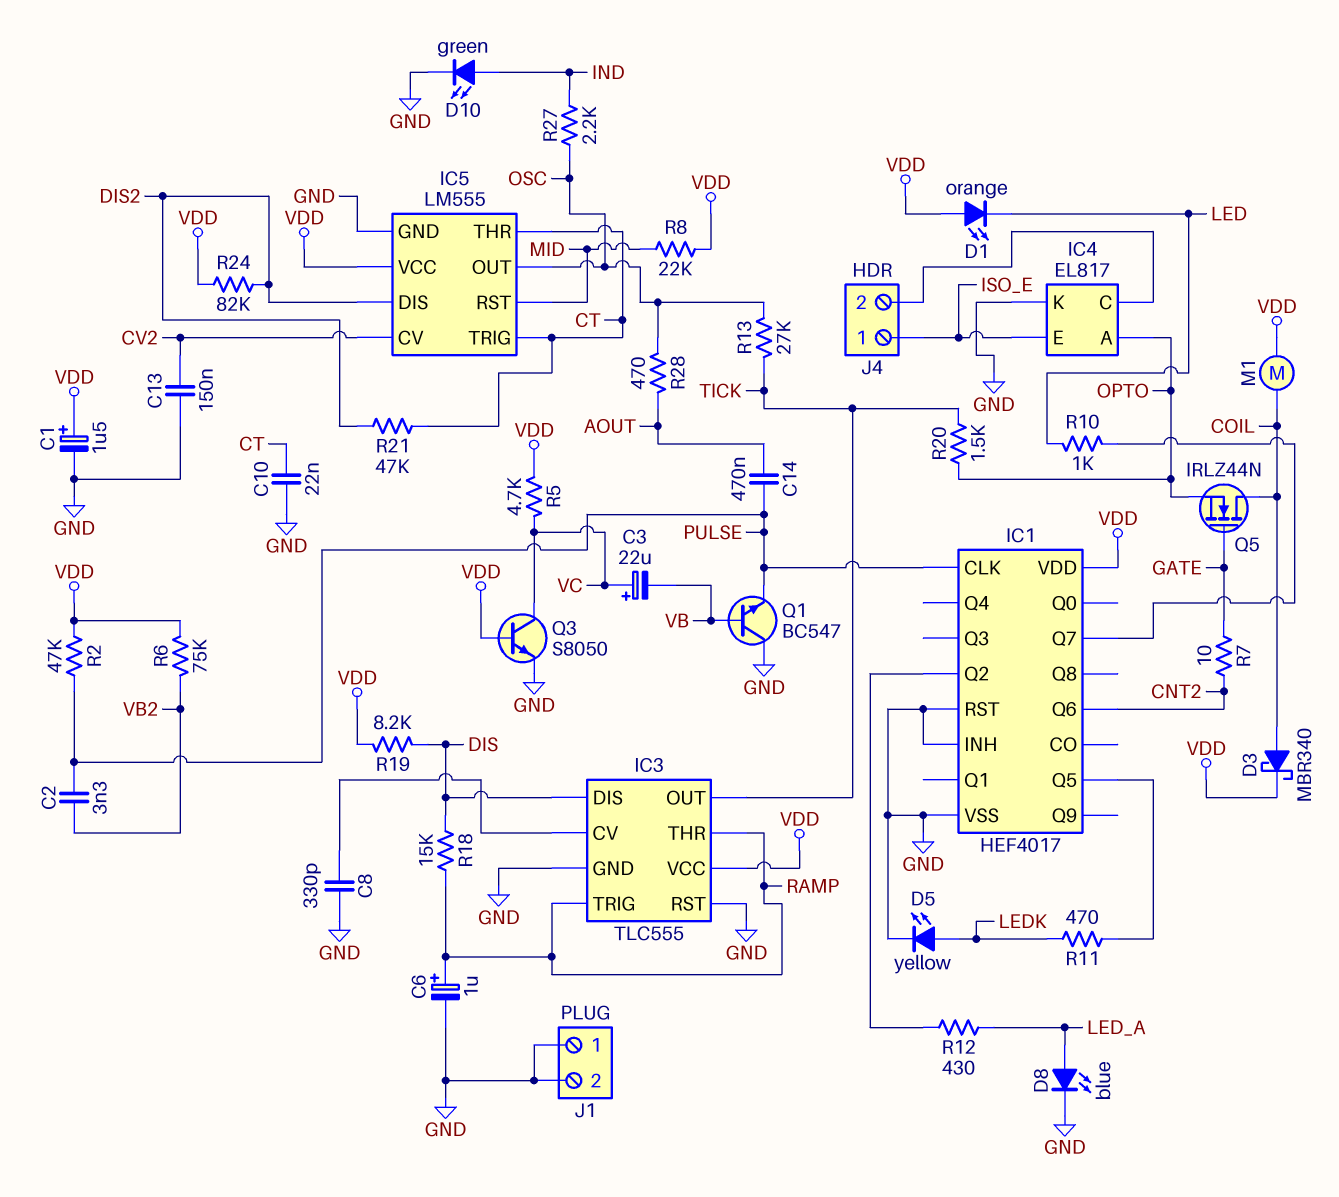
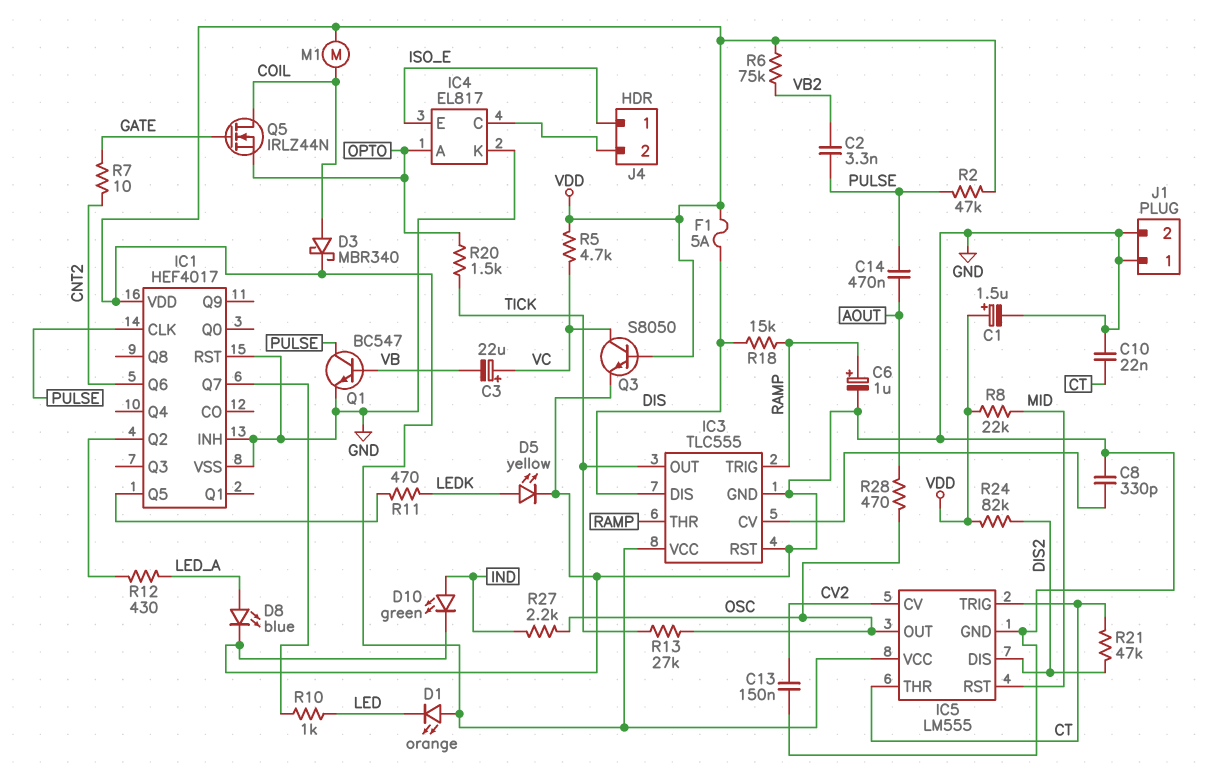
F1: none -> 5A (DIS, VDD)
Q1: NPN BC547 (B VB, C GND, E PULSE) -> NPN BC547 (B VB, C PULSE, E GND)
R19: 8.2k (DIS, VDD) -> none

